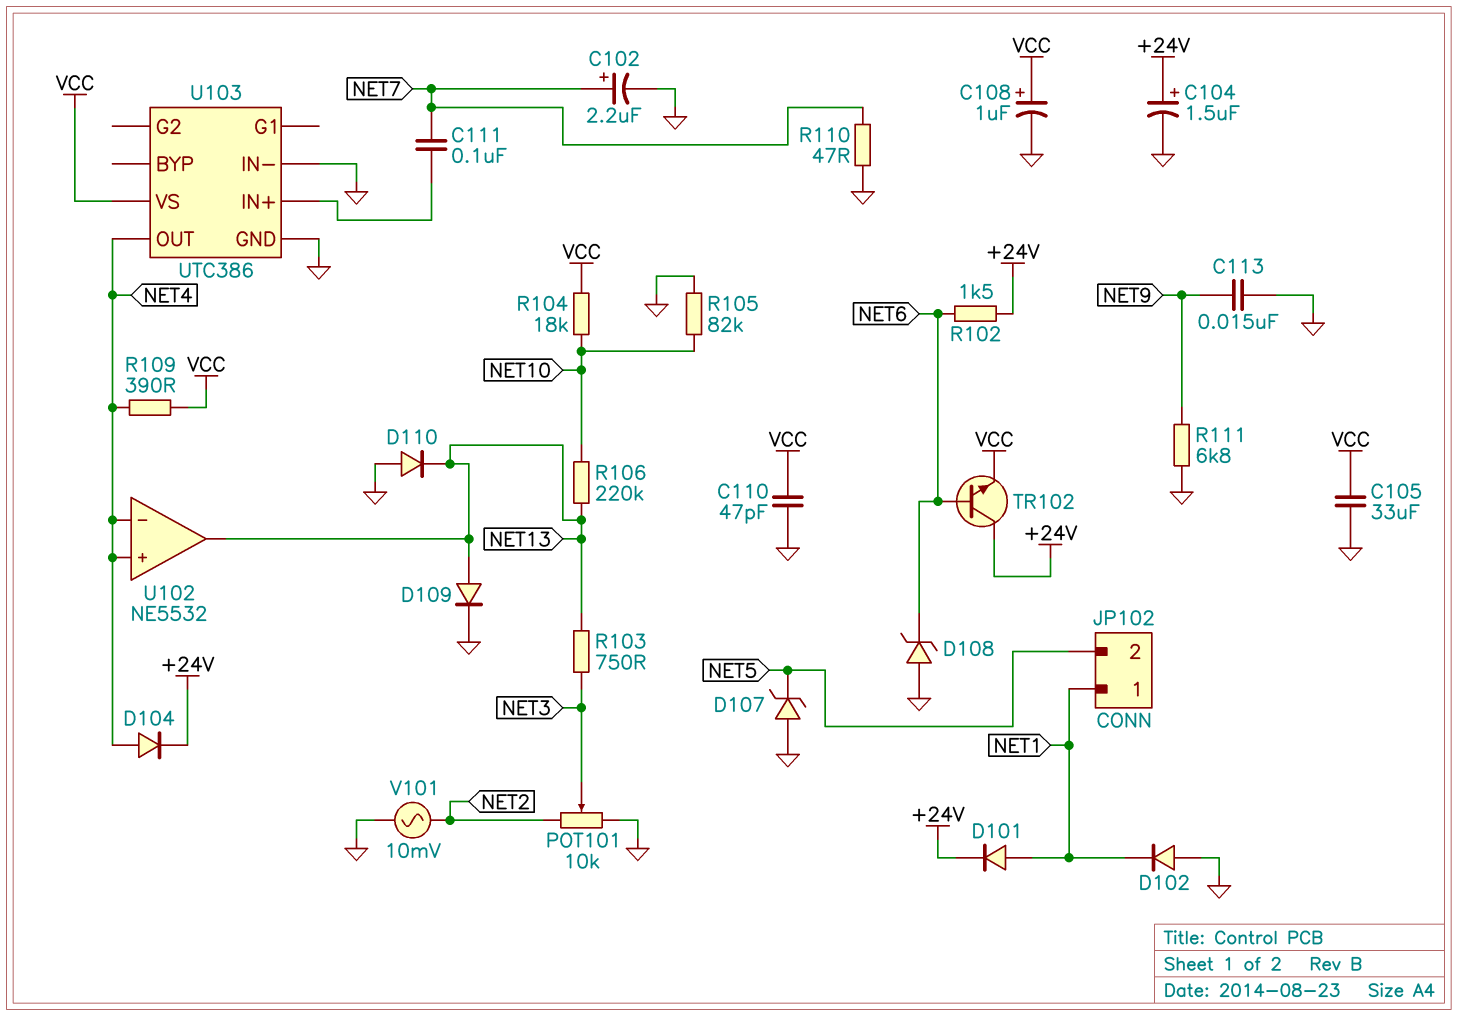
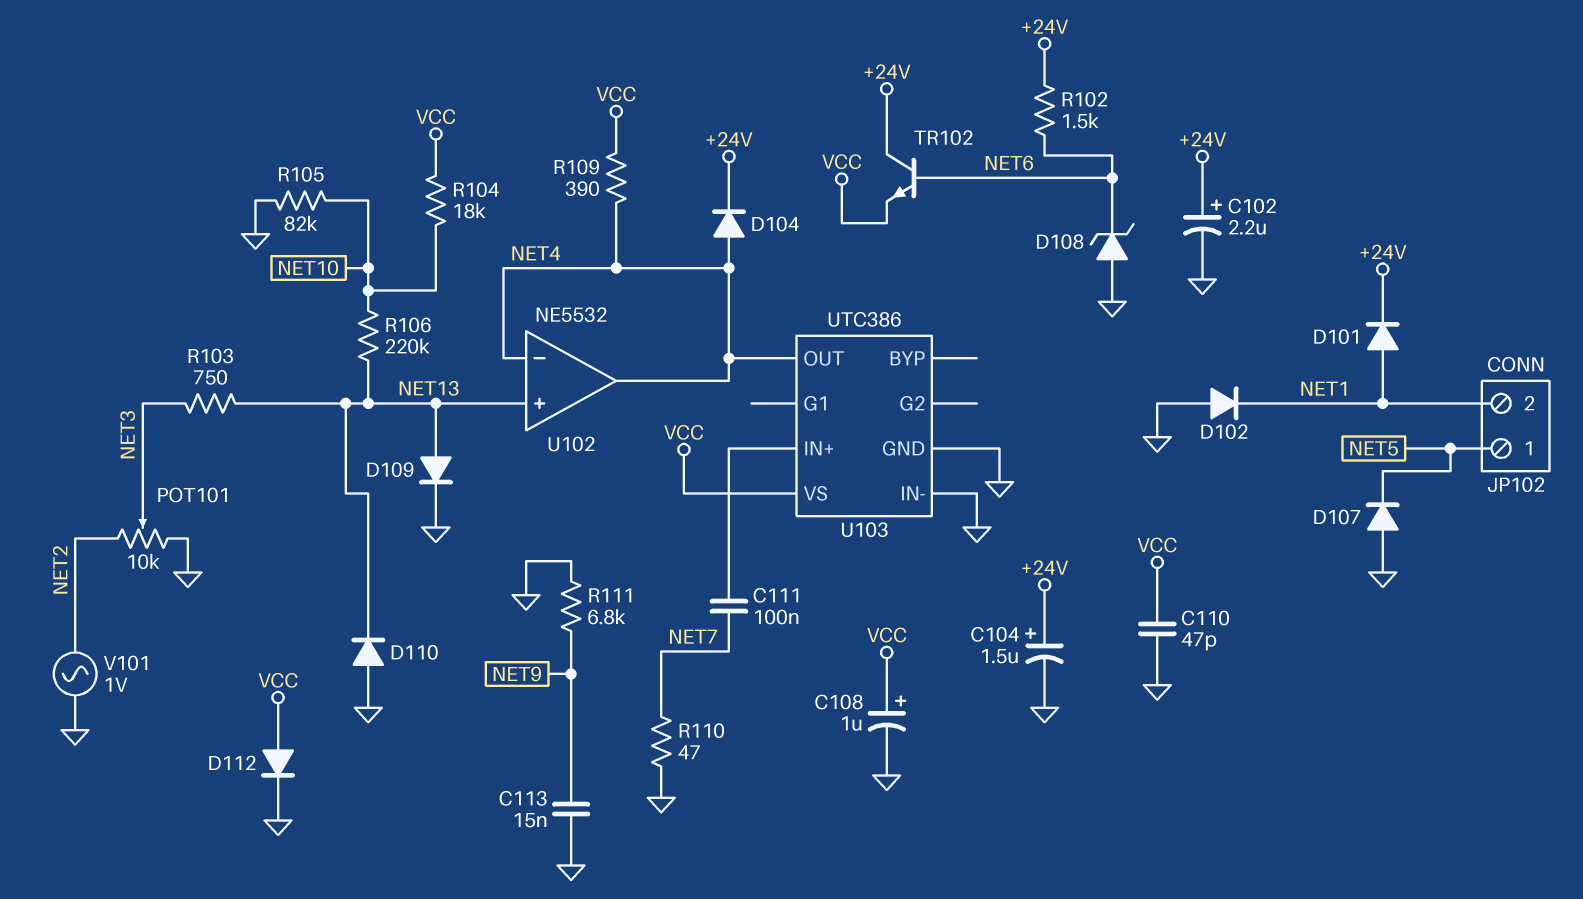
C102: 2.2uF (plus NET7, minus GND) -> 2.2uF (plus +24V, minus GND)
C105: 33uF (GND, VCC) -> none
D107: zener (A GND, K NET5) -> diode (A GND, K NET5)
D112: none -> diode (A VCC, K GND)
JP102 pin 1: NET1 -> NET5
JP102 pin 2: NET5 -> NET1
U102 pin in+: NET4 -> NET13
U102 pin out: NET13 -> NET4
V101: AC 10mV (GND, NET2) -> AC 1V (GND, NET2)

